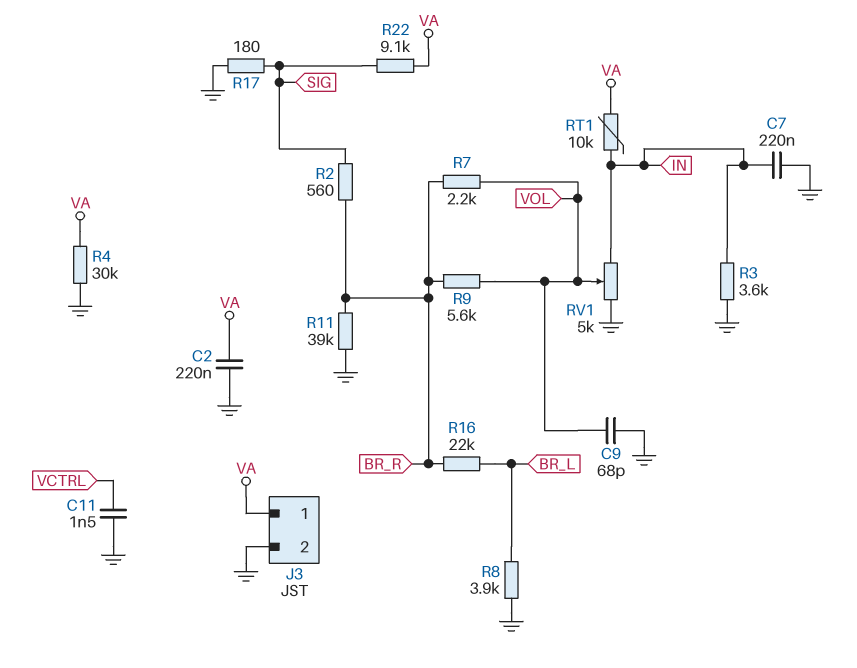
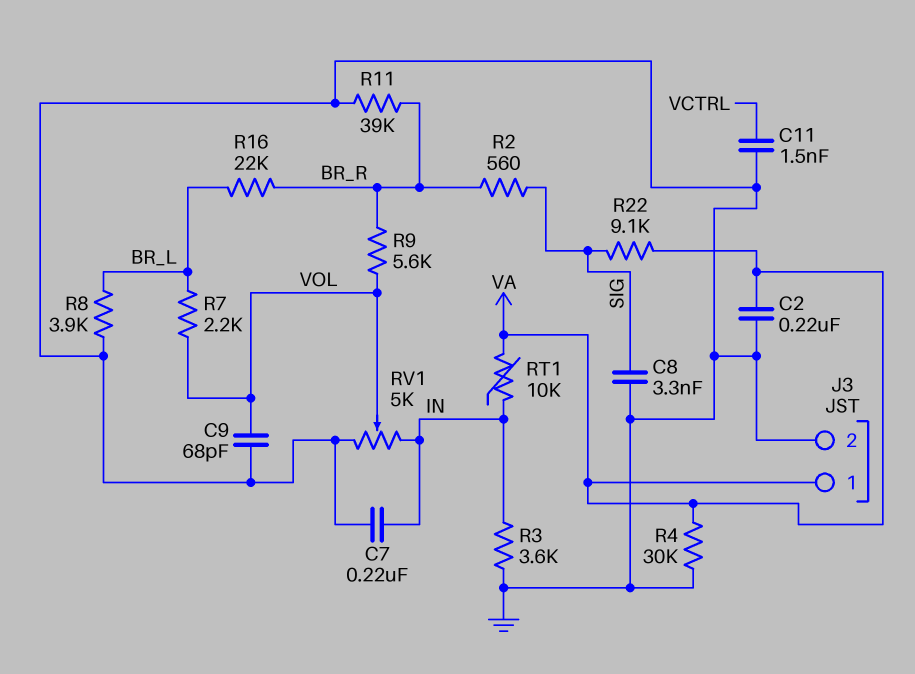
C8: none -> 3.3nF (GND, SIG)
R7: 2.2k (BR_R, VOL) -> 2.2k (BR_L, VOL)
R17: 180 (GND, SIG) -> none

